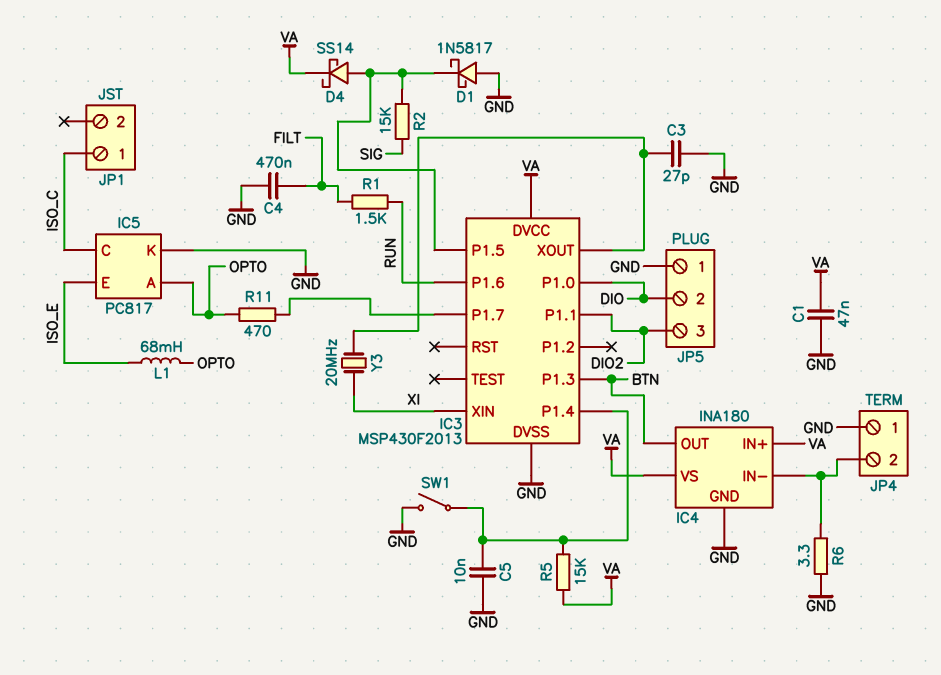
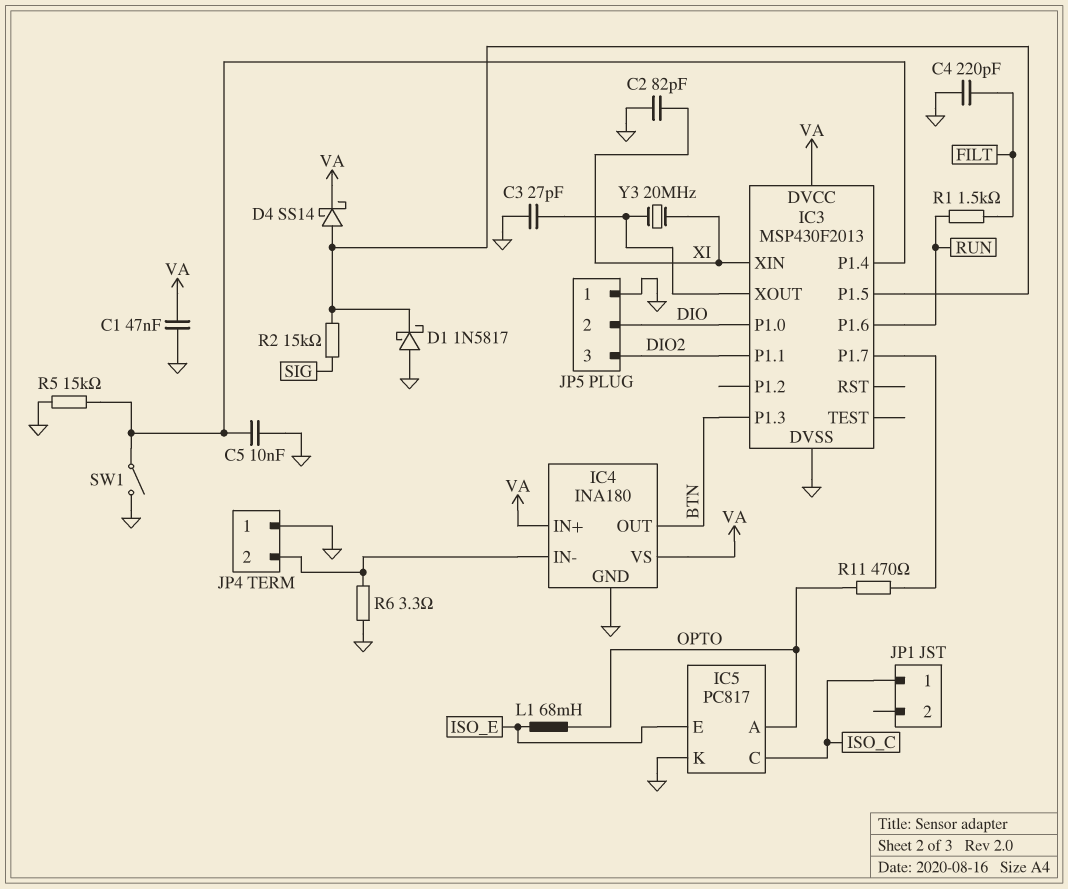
C2: none -> 82pF (GND, XI)
C4: 470nF (FILT, GND) -> 220pF (FILT, GND)
R5: 15k (IC3/P1.4, VA) -> 15k (GND, IC3/P1.4)

